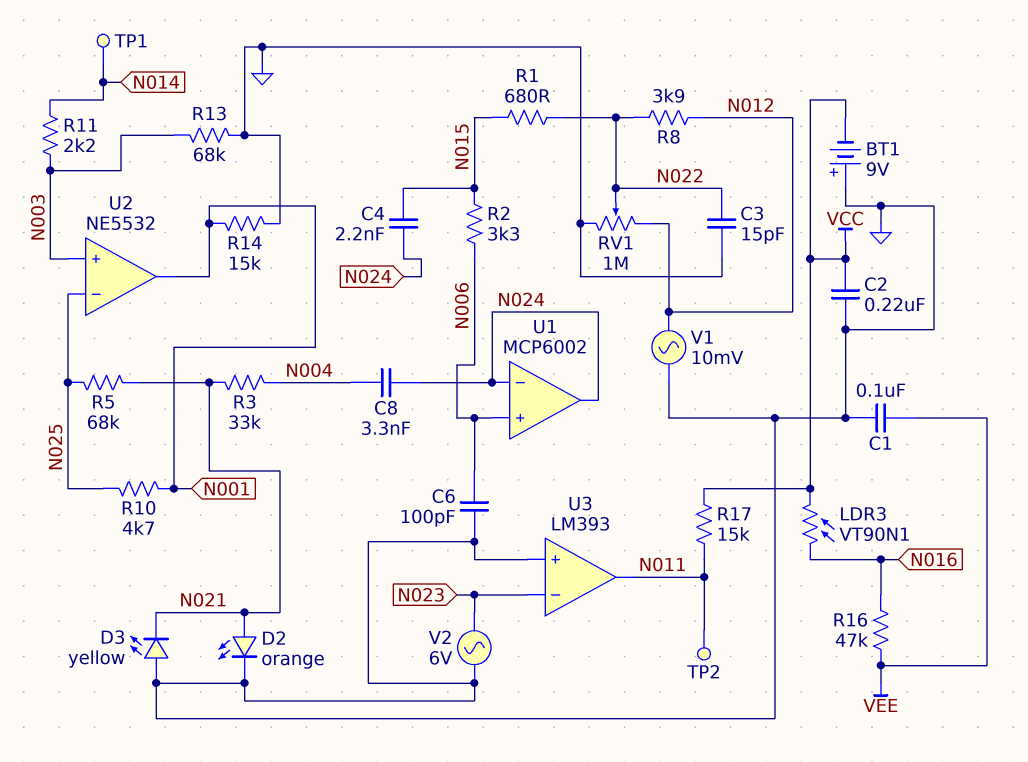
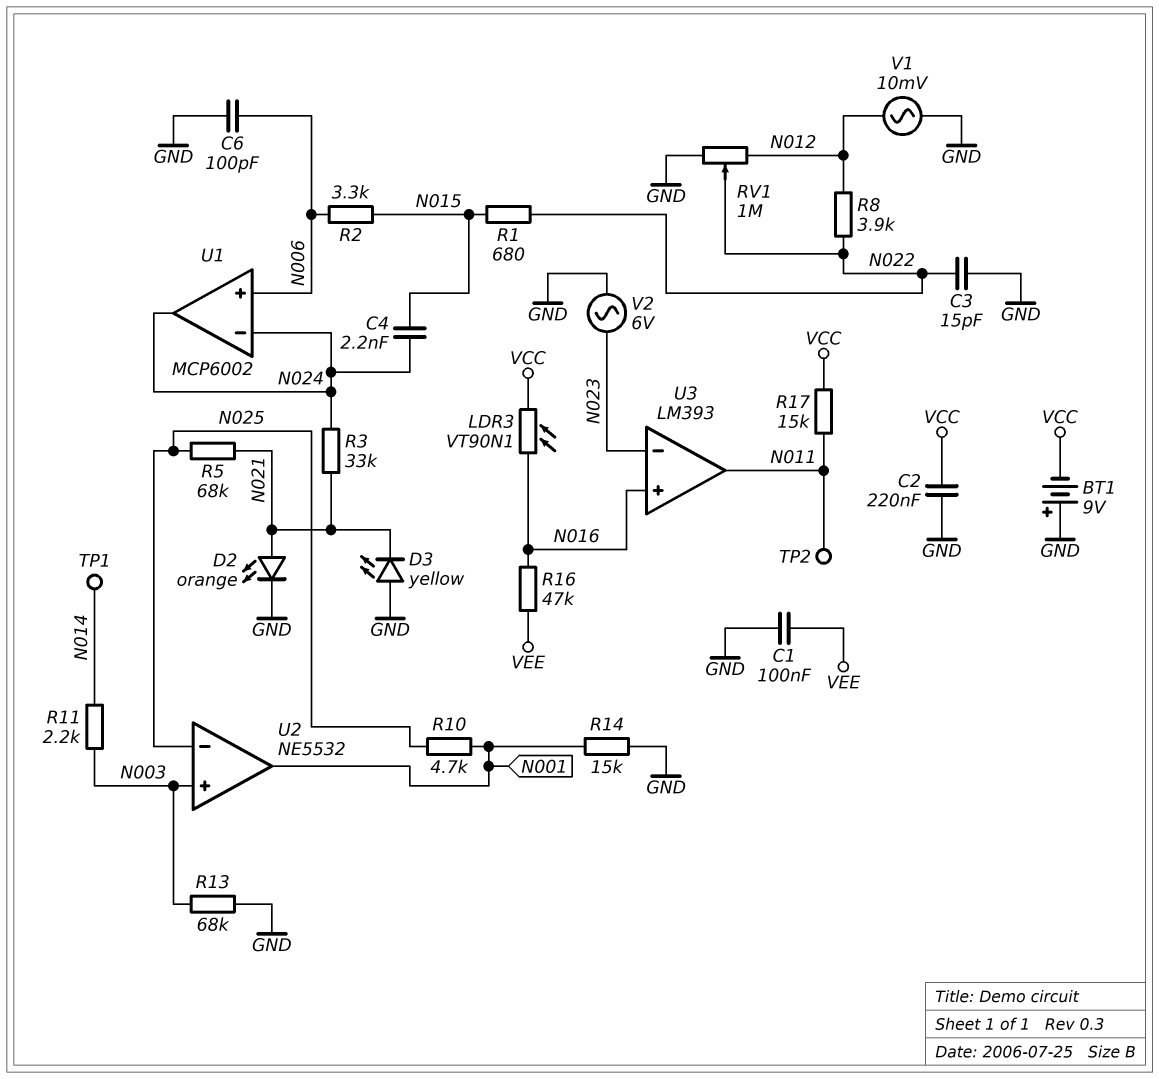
C8: 3.3nF (N004, N024) -> none
R3: 33k (N004, N021) -> 33k (N021, N024)
U3 pin in+: GND -> N016

